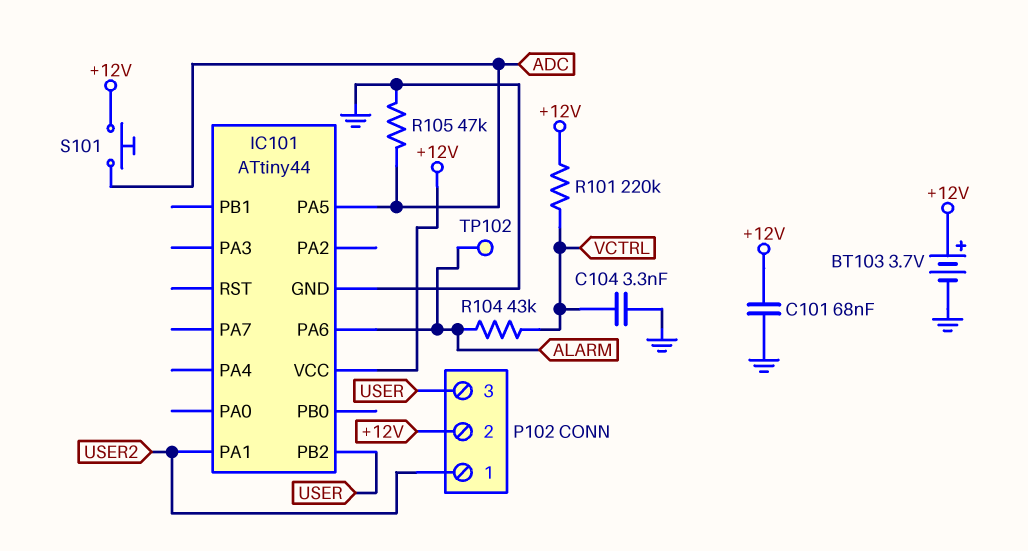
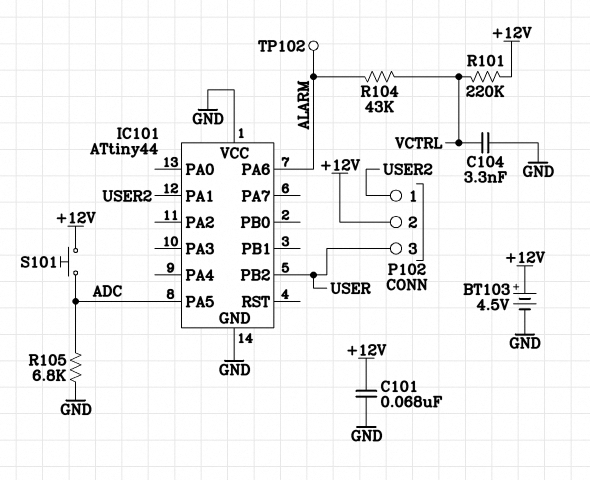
BT103: 3.7V (plus +12V, minus GND) -> 4.5V (plus +12V, minus GND)
IC101 pin VCC: +12V -> GND
R105: 47k (ADC, GND) -> 6.8k (ADC, GND)

